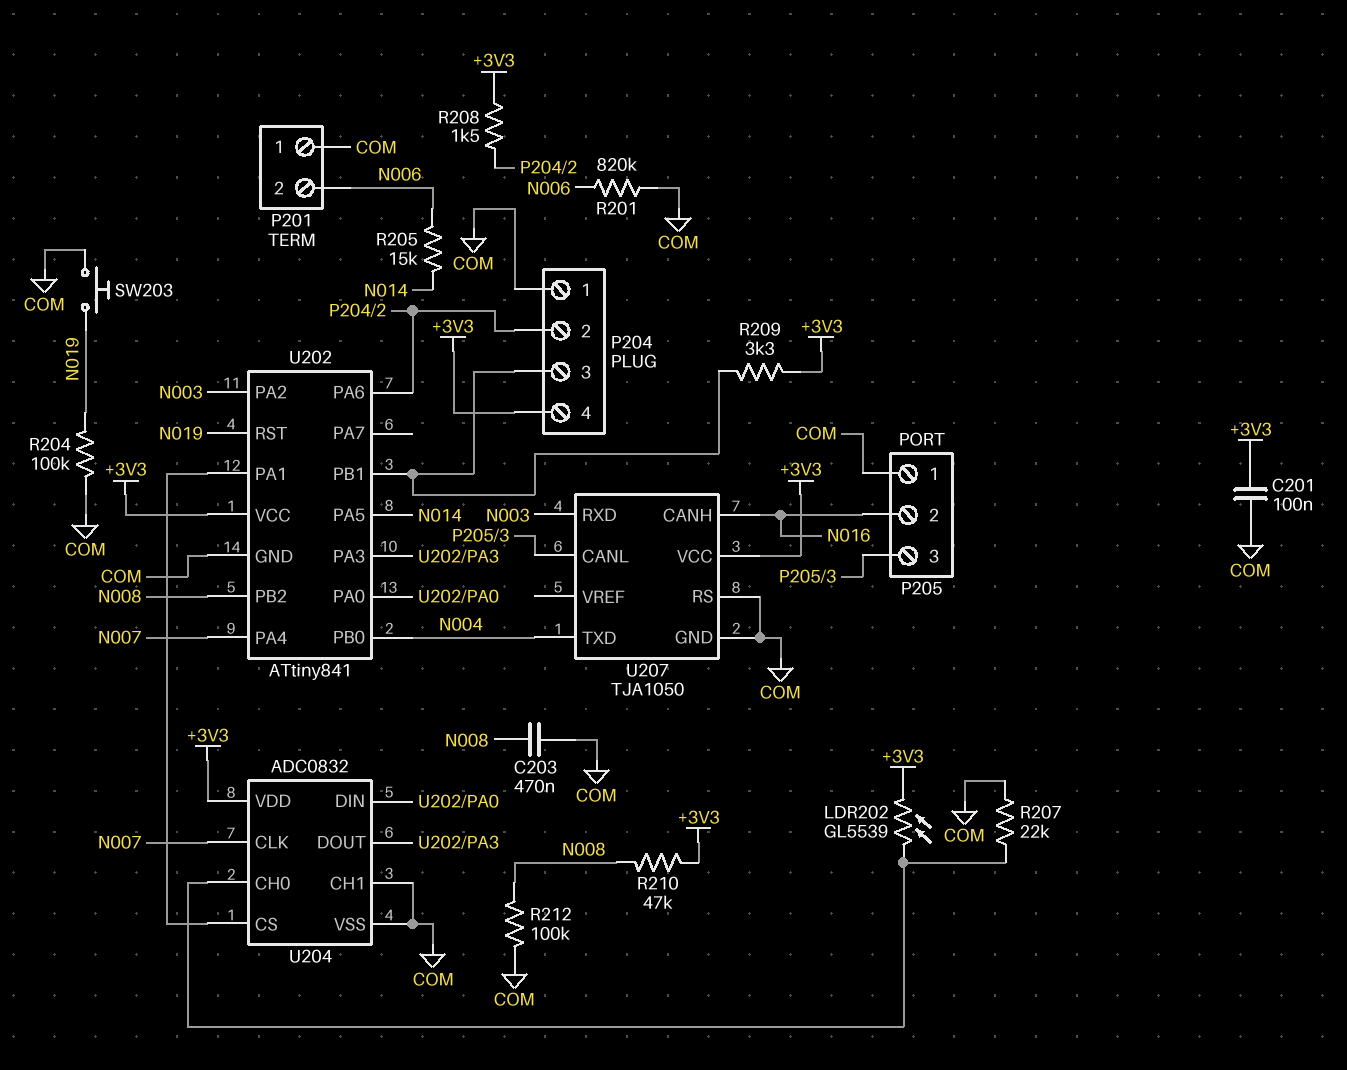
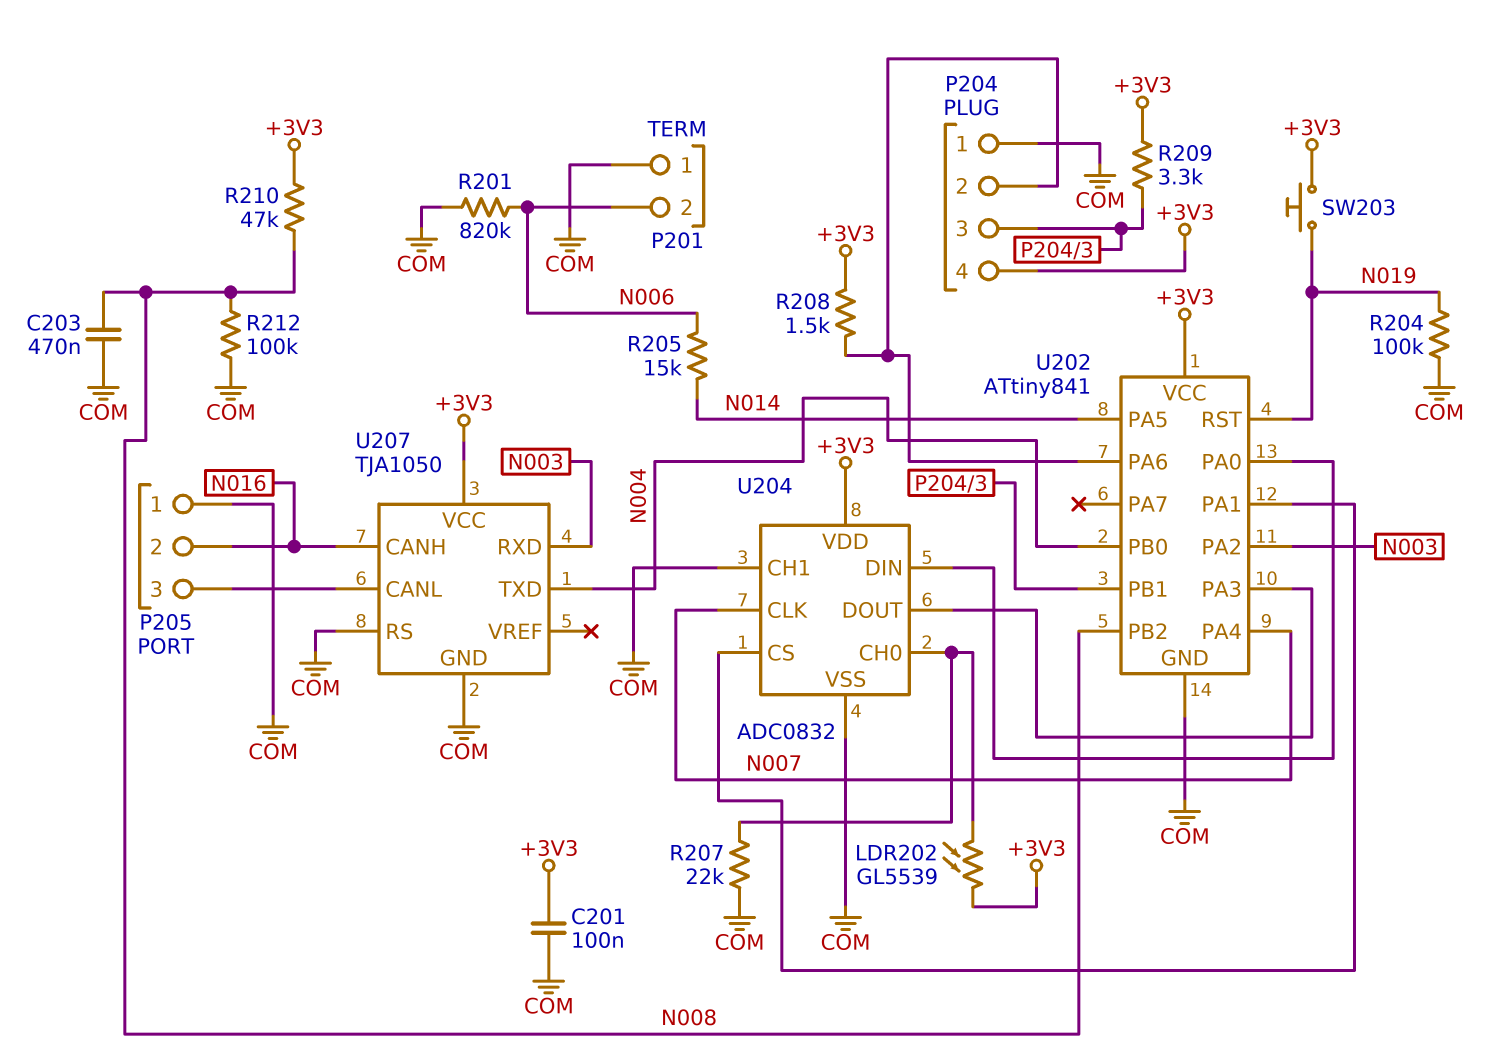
SW203: button (COM, N019) -> button (+3V3, N019)

